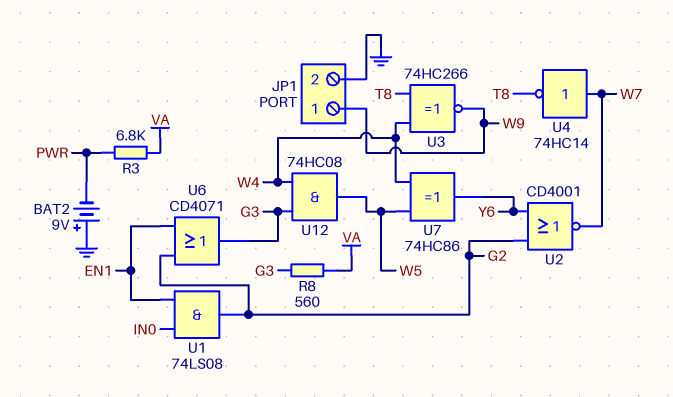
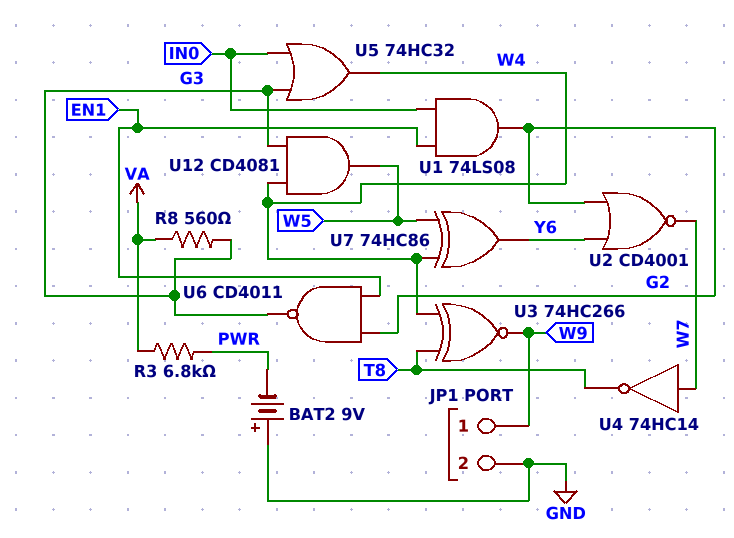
U5: none -> OR 74HC32 (in G3, in IN0, out W4)
U6: OR CD4071 (in EN1, in G2, out G3) -> NAND CD4011 (in EN1, in G2, out G3)
U12: AND 74HC08 (in G3, in W4, out W5) -> AND CD4081 (in G3, in W4, out W5)

